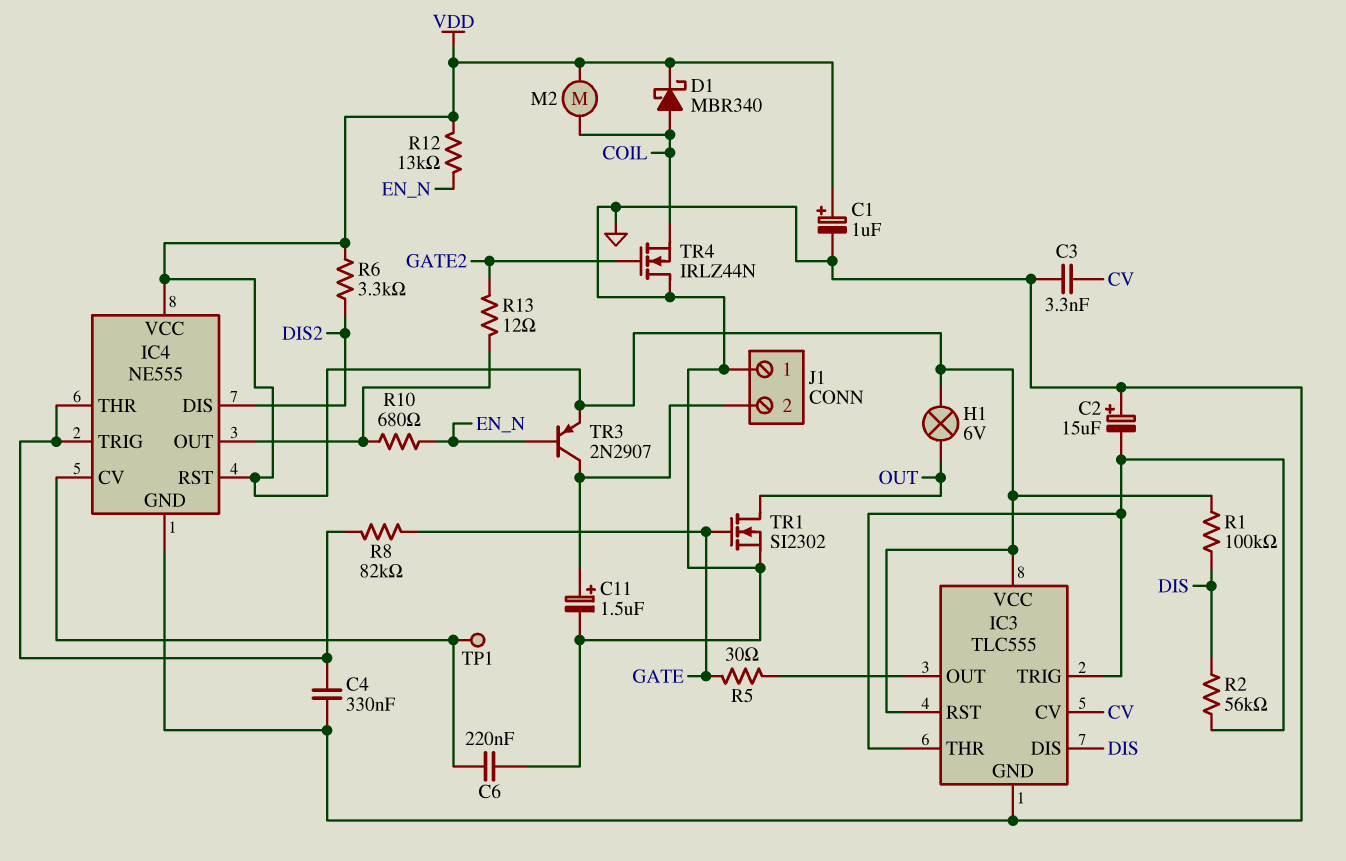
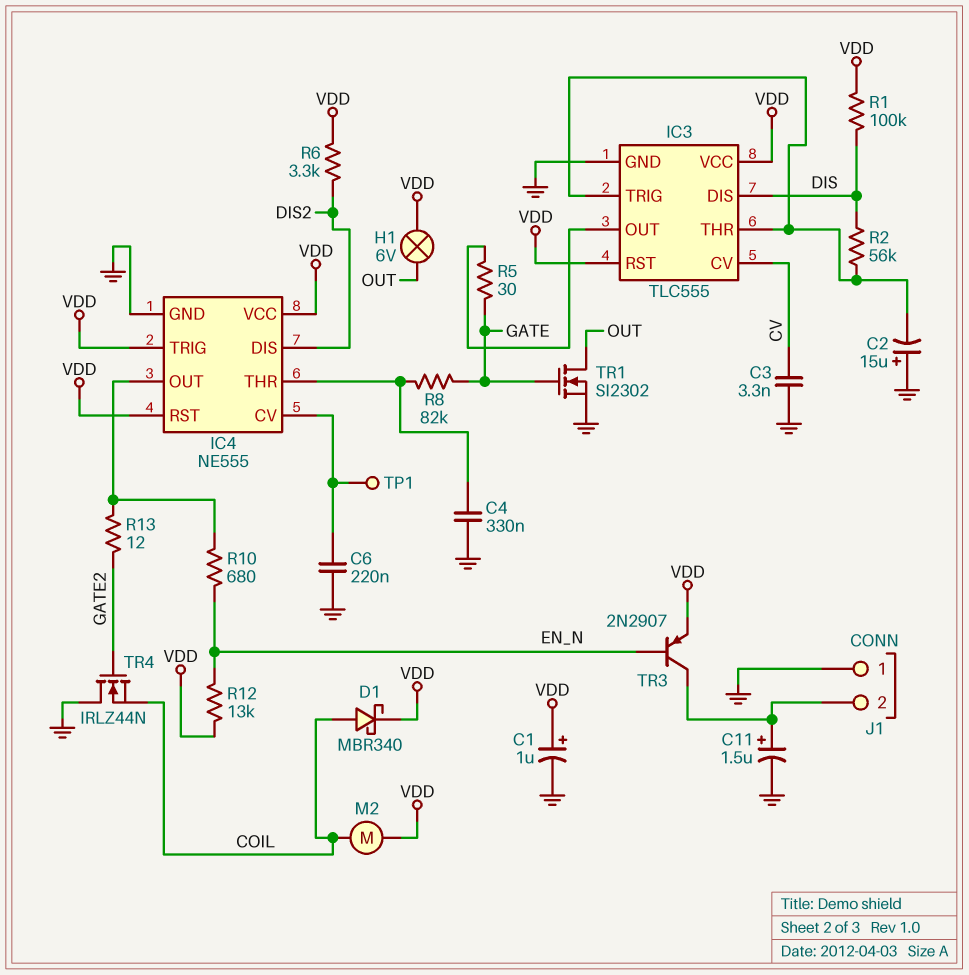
IC4 pin TRIG: IC4/THR -> VDD

